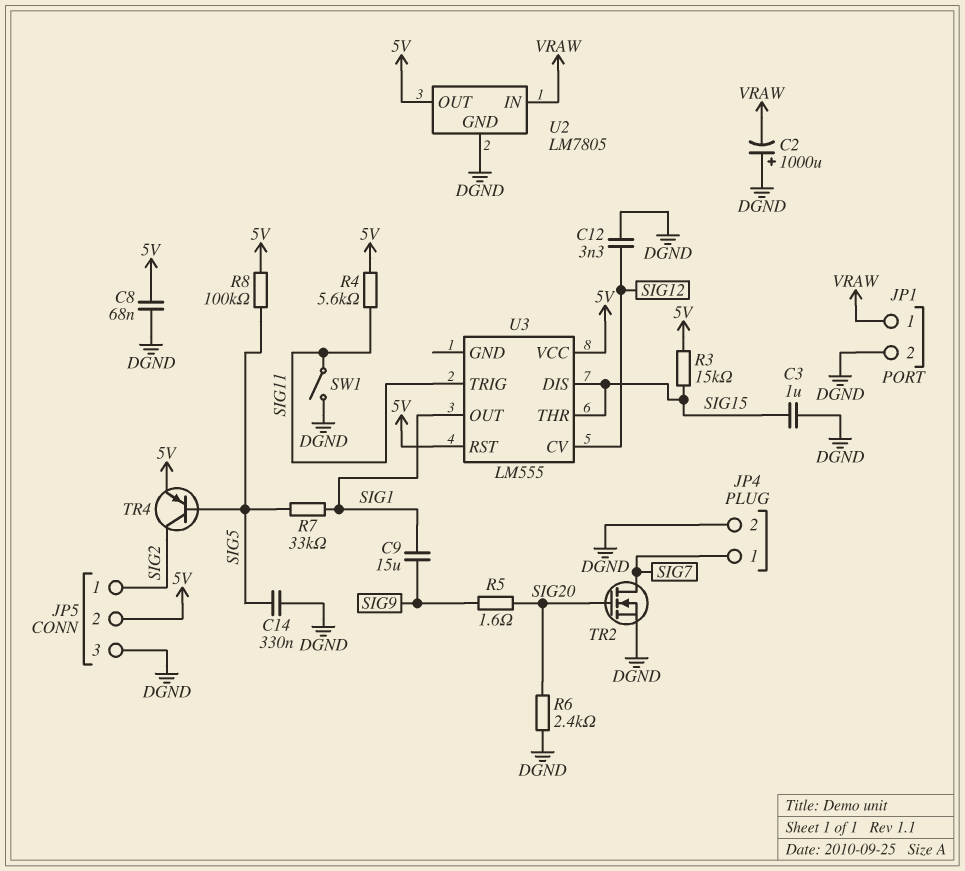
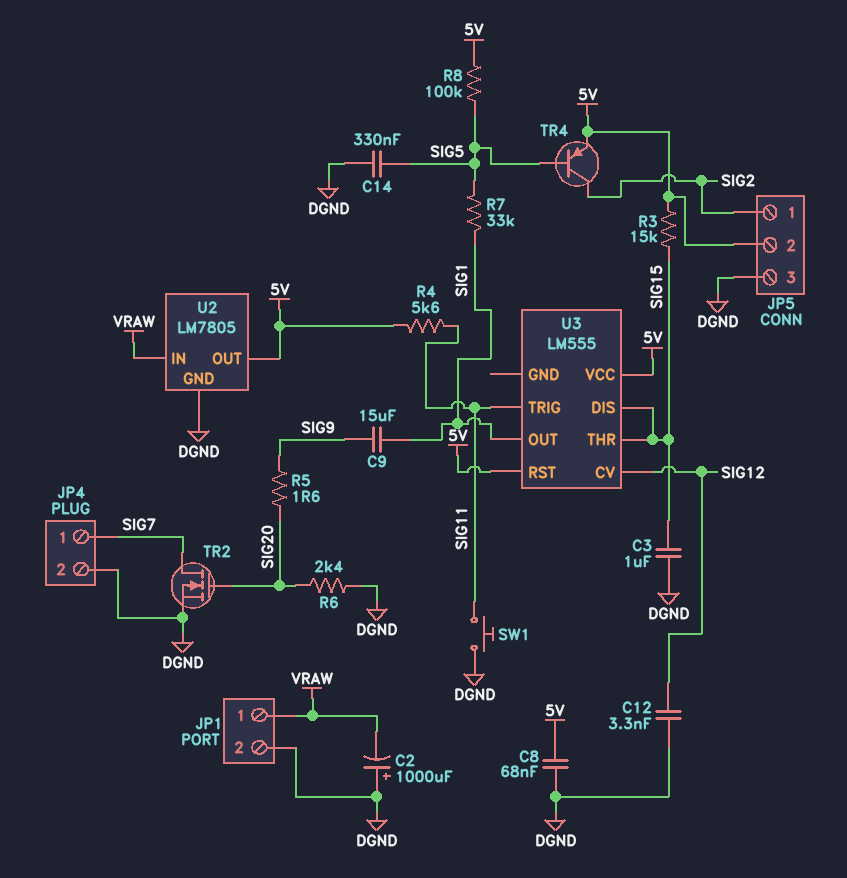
SW1: switch (DGND, SIG11) -> button (DGND, SIG11)

